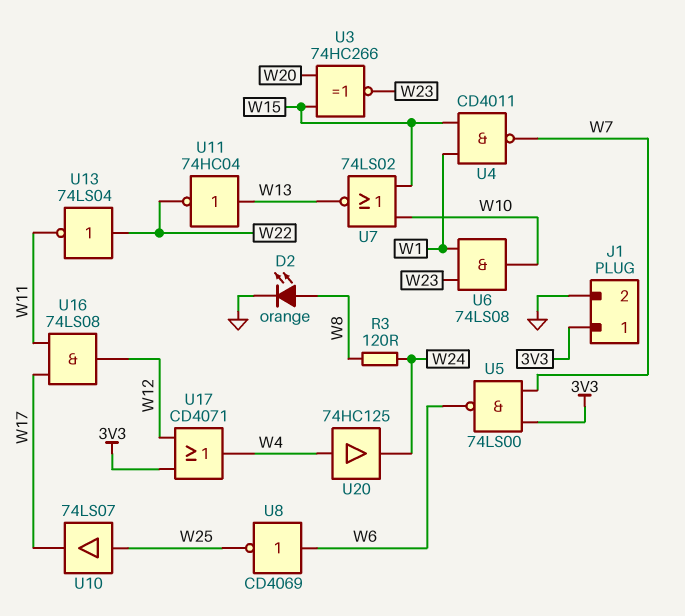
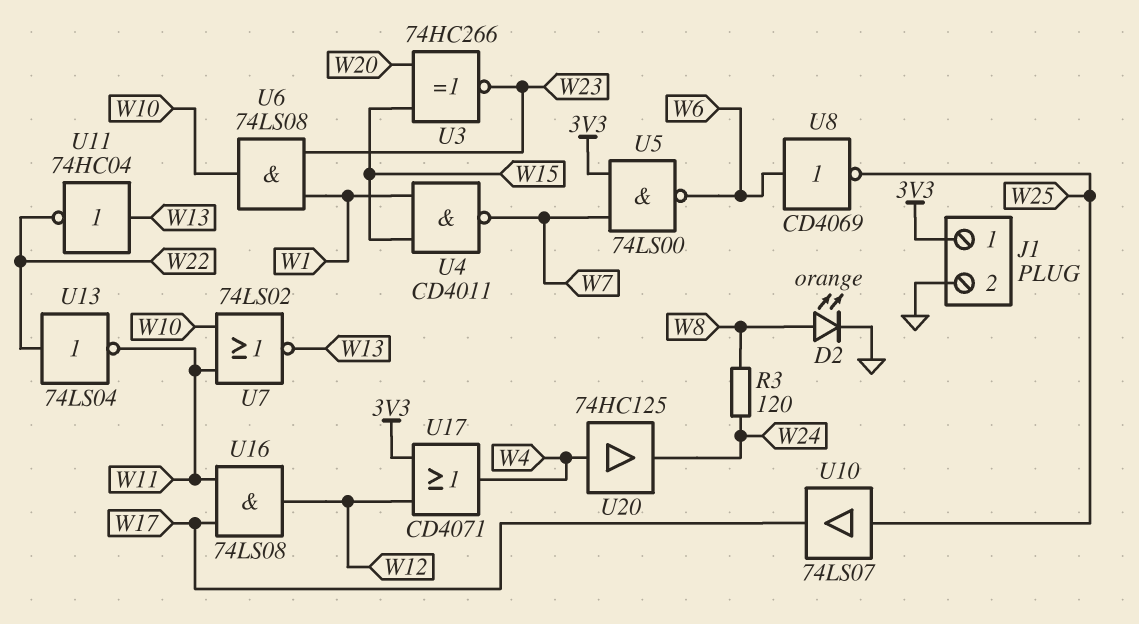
U7: NOR 74LS02 (in W10, in W15, out W13) -> NOR 74LS02 (in W10, in W11, out W13)

